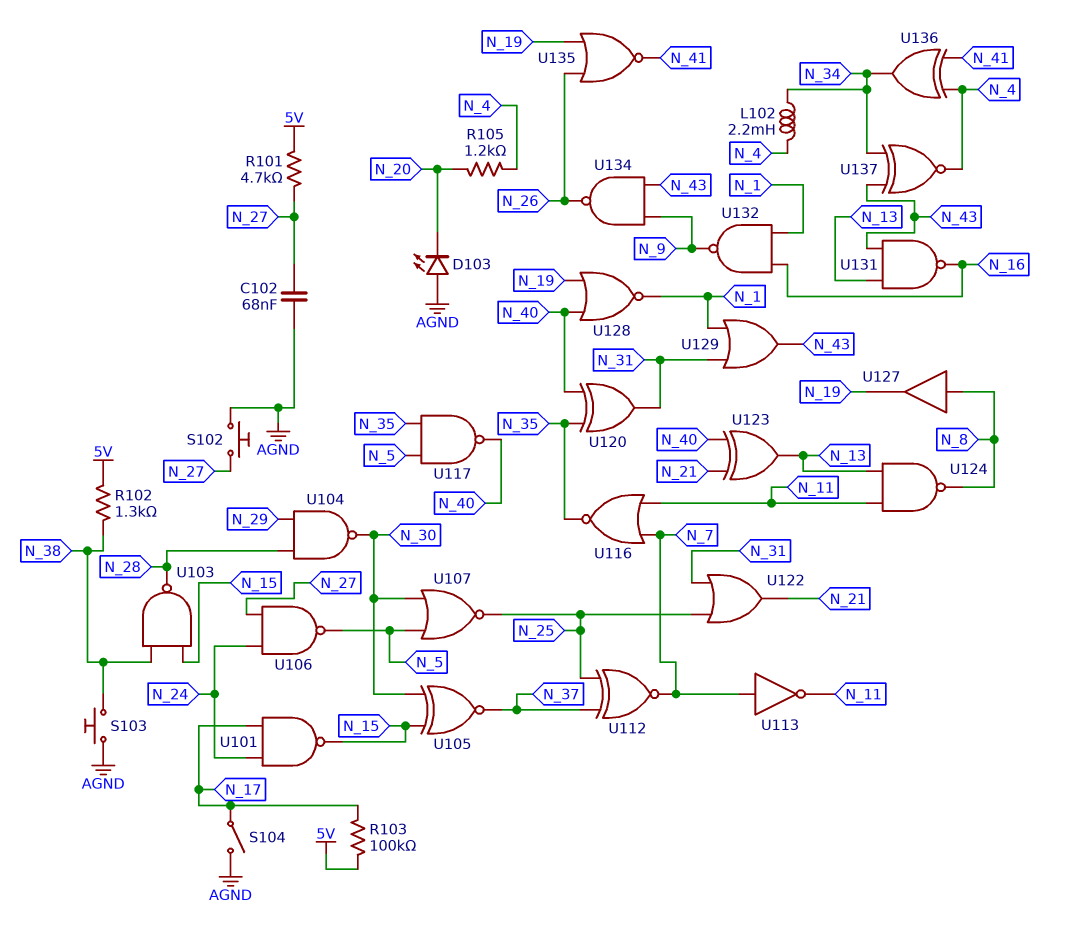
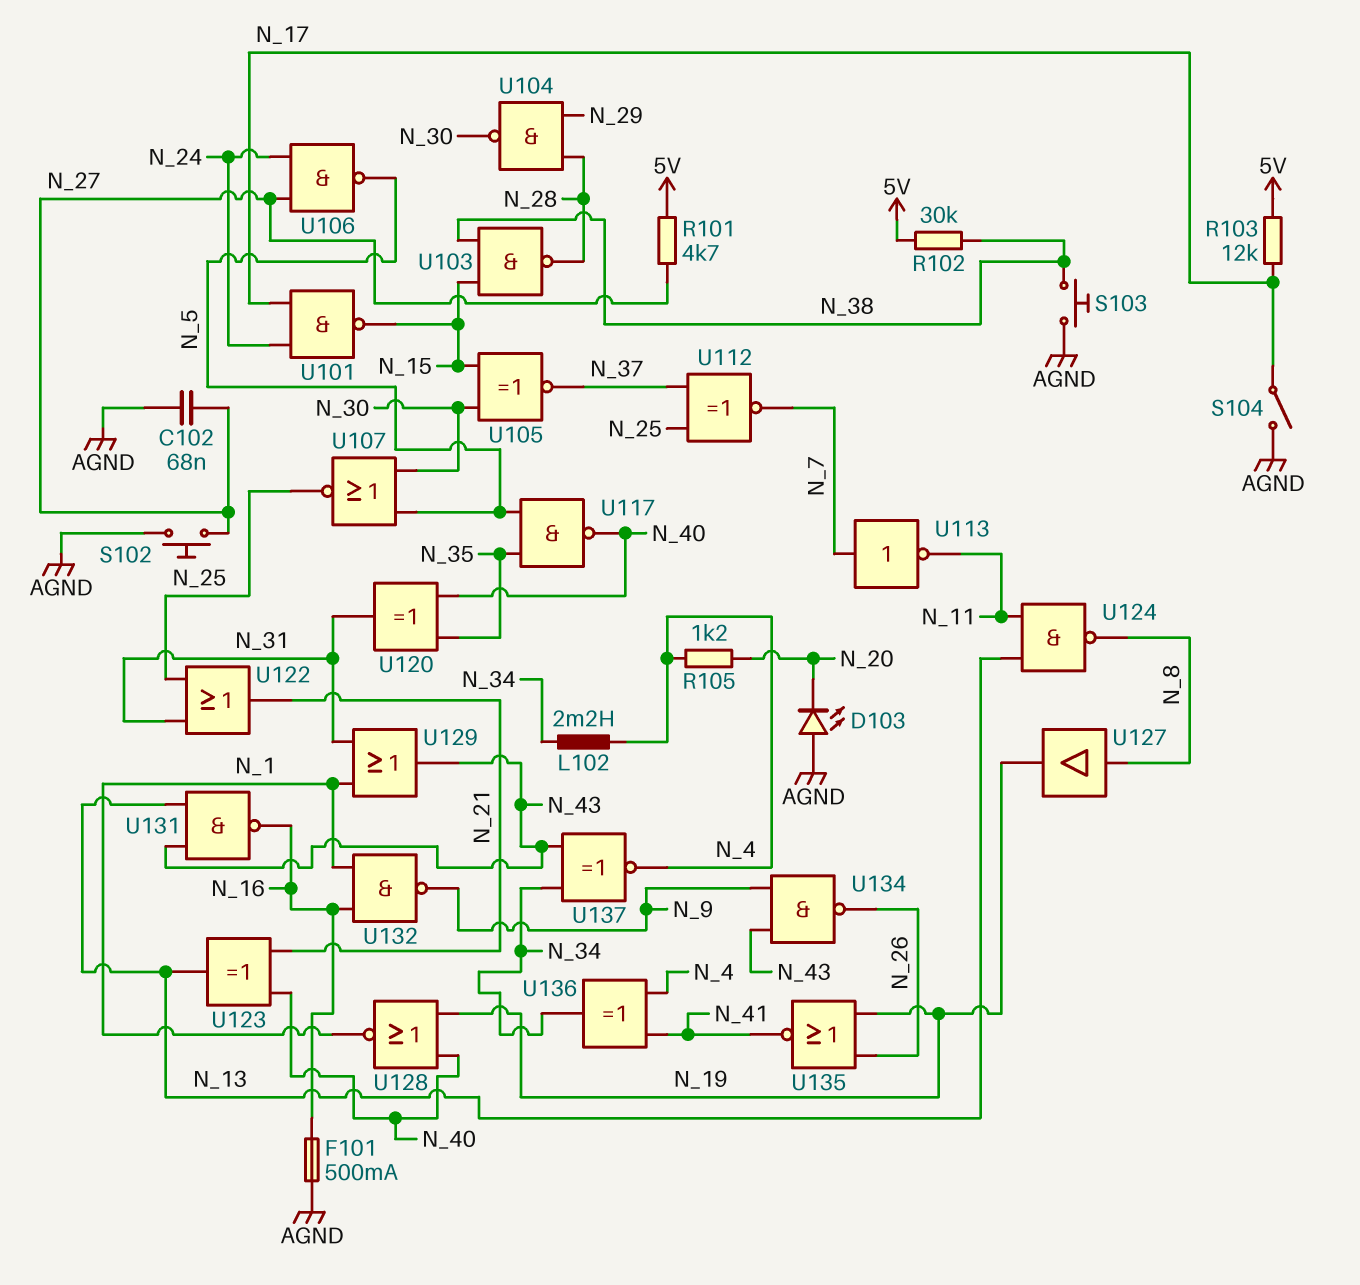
F101: none -> 500mA (AGND, N_16)
R102: 1.3k (5V, N_38) -> 30k (5V, N_38)
R103: 100k (5V, N_17) -> 12k (5V, N_17)
U116: NOR (in N_7, in N_11, out N_35) -> none

